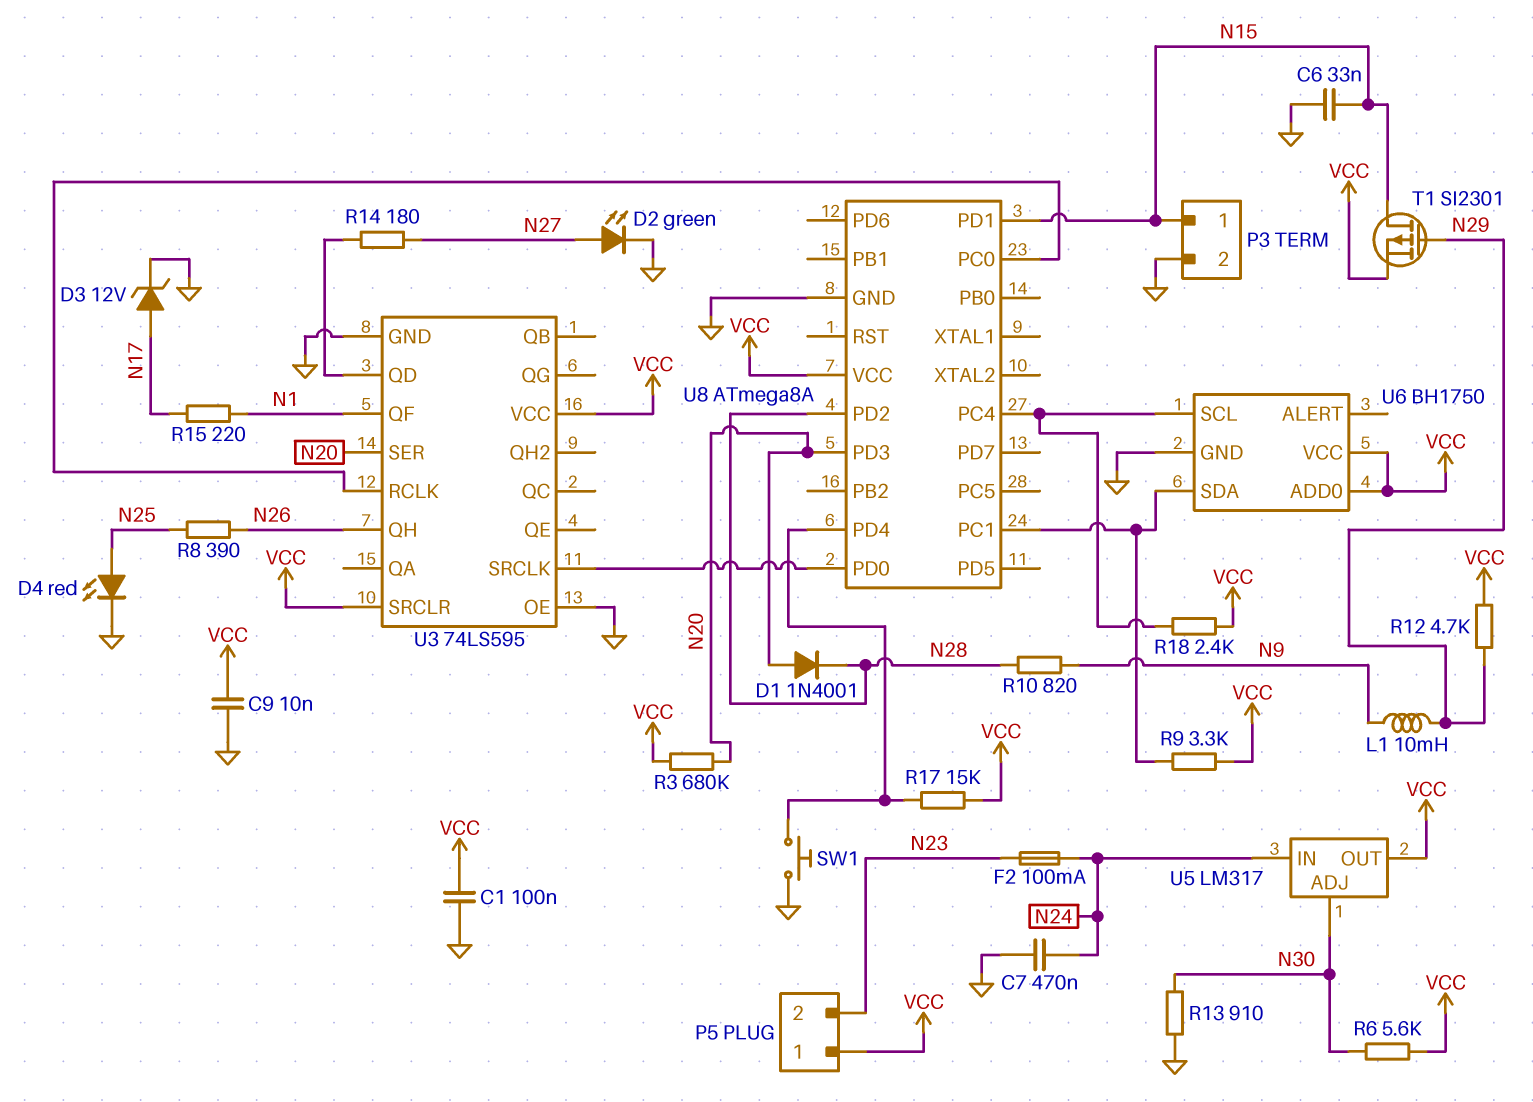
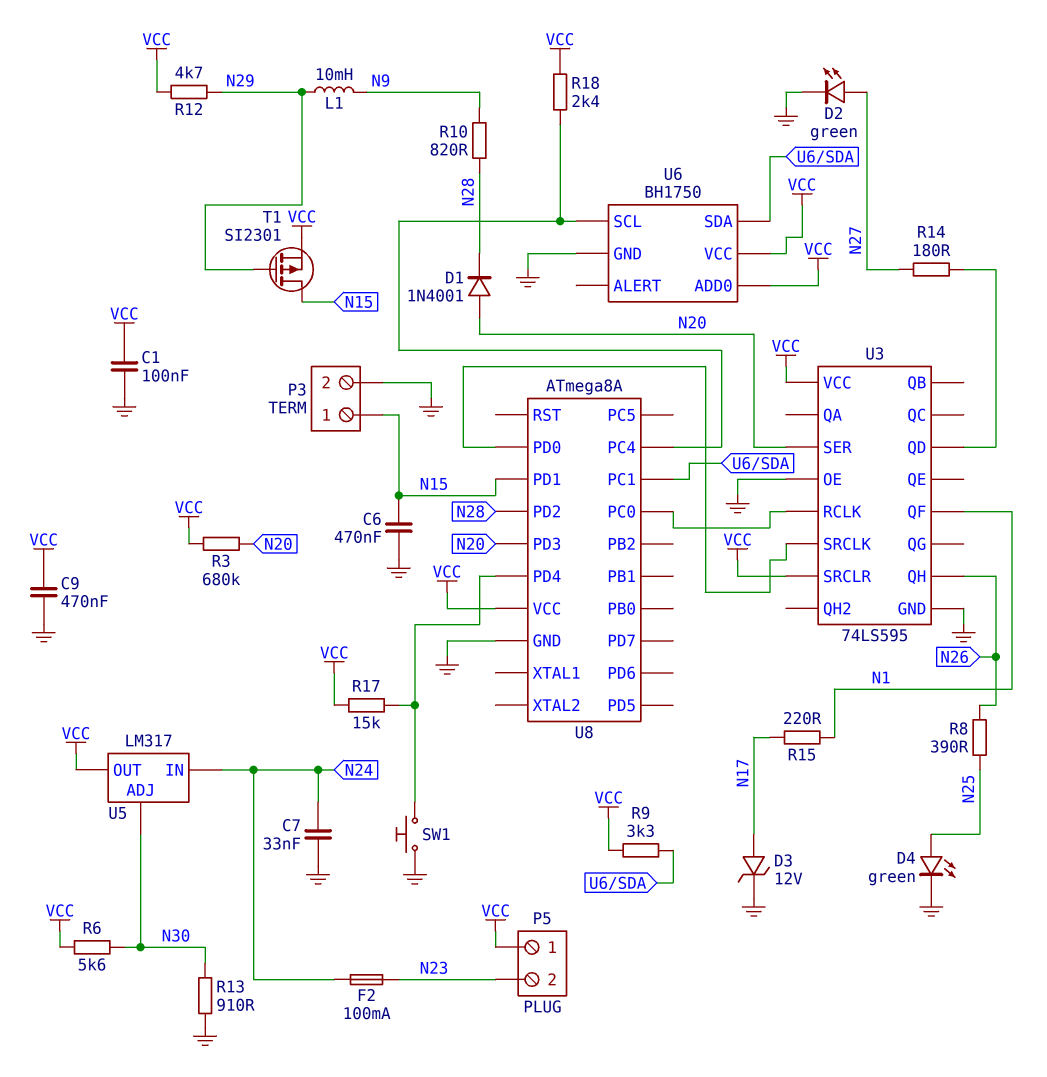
C6: 33nF (GND, N15) -> 470nF (GND, N15)
C7: 470nF (GND, N24) -> 33nF (GND, N24)
C9: 10nF (GND, VCC) -> 470nF (GND, VCC)
D4: LED red (A N25, K GND) -> LED green (A N25, K GND)

